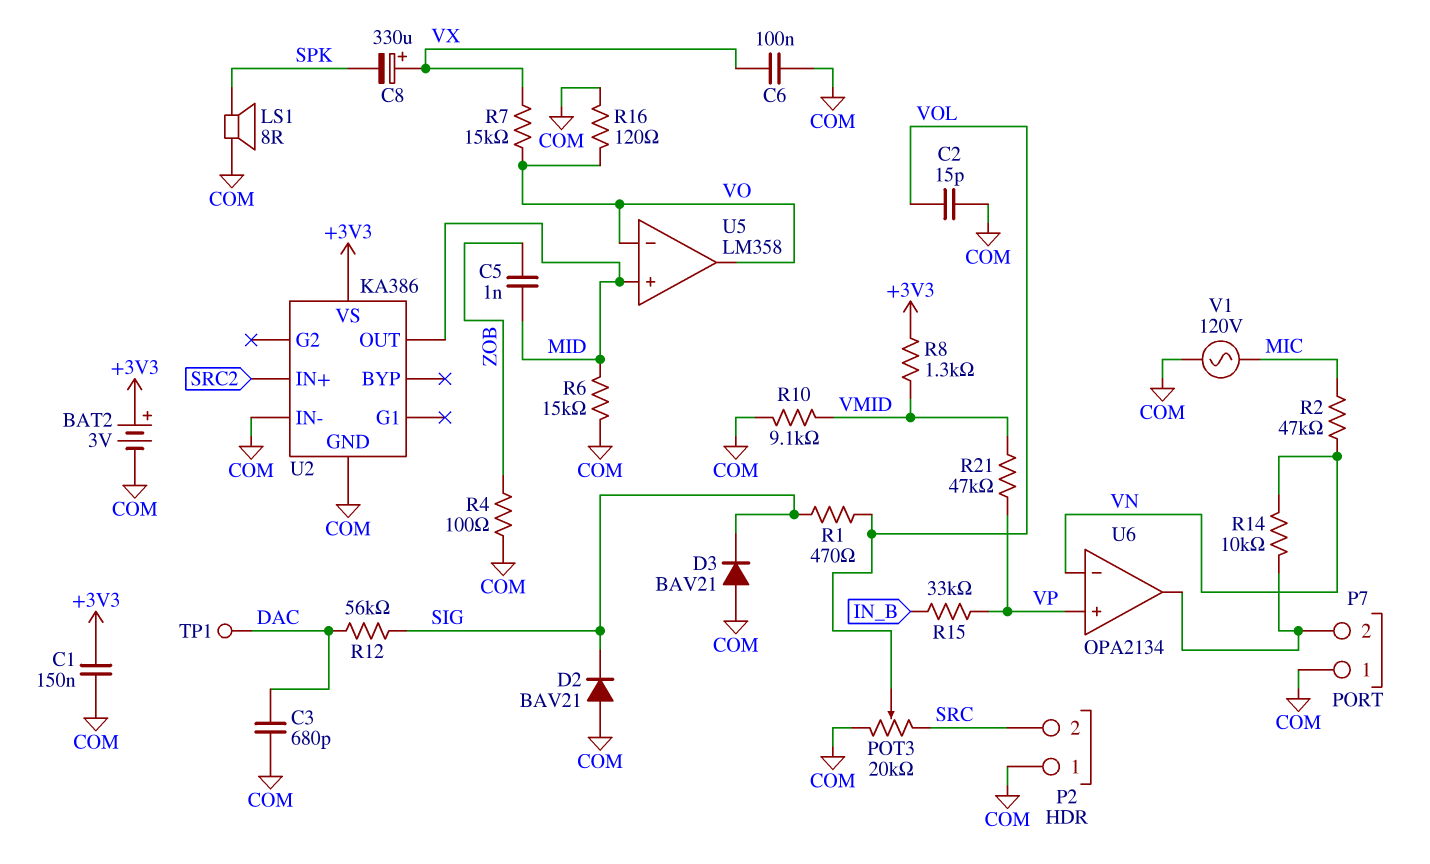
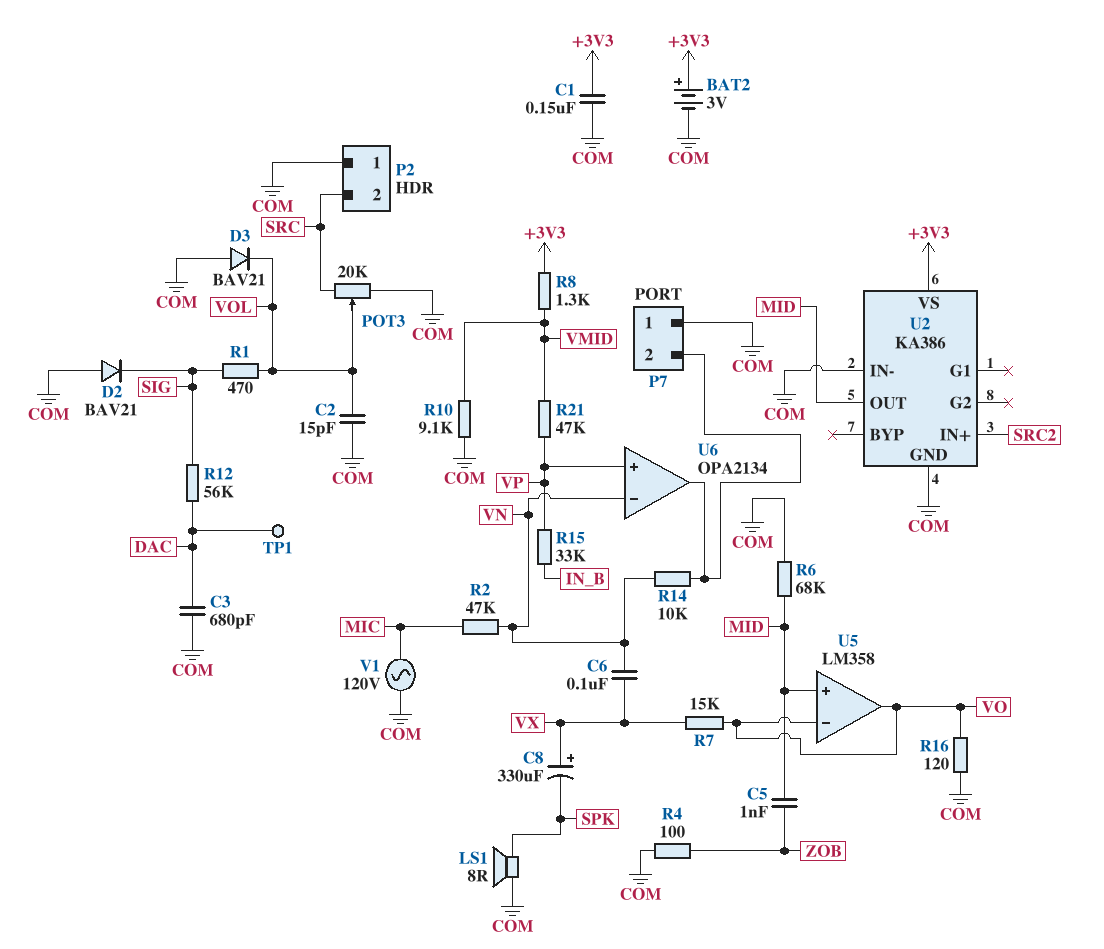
C6: 100nF (COM, VX) -> 100nF (VN, VX)
D3: diode BAV21 (A COM, K SIG) -> diode BAV21 (A COM, K VOL)
R6: 15k (COM, MID) -> 68k (COM, MID)

